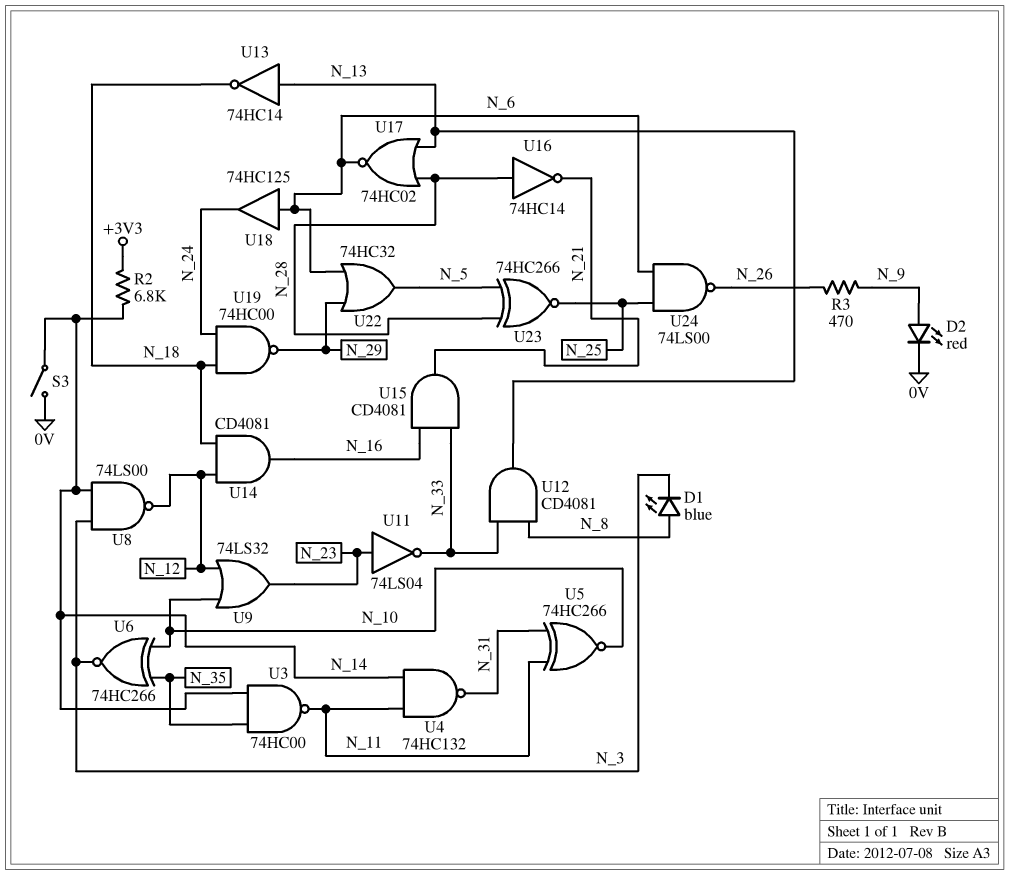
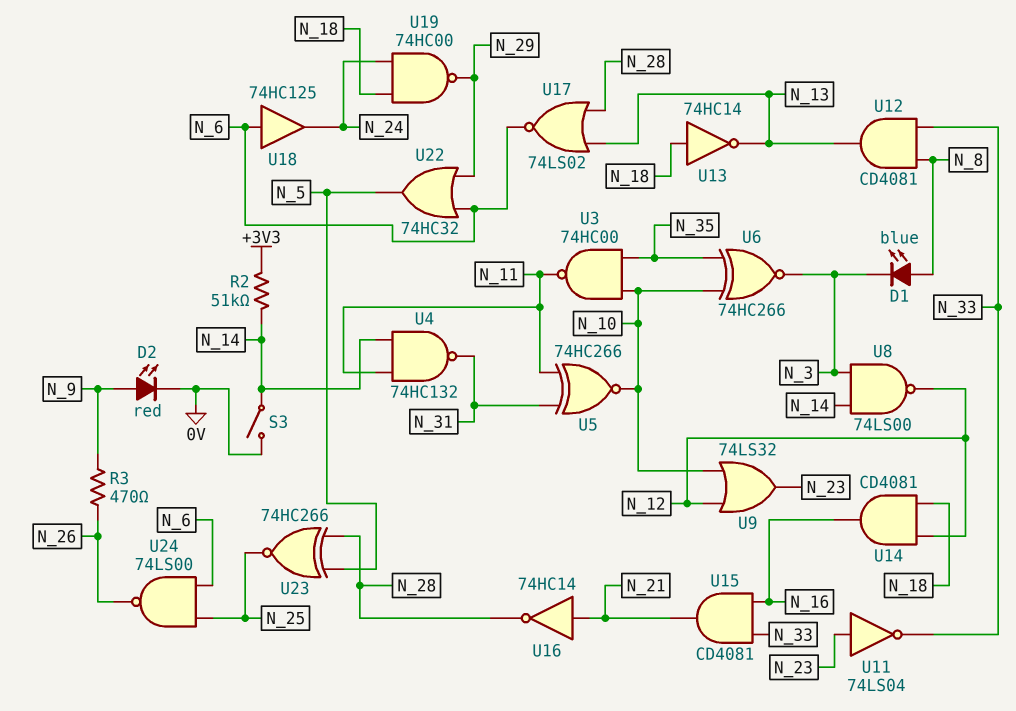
R2: 6.8k (+3V3, N_14) -> 51k (+3V3, N_14)
U3: NAND 74HC00 (in N_14, in N_35, out N_11) -> NAND 74HC00 (in N_10, in N_35, out N_11)
U13: NOT 74HC14 (in N_13, out N_18) -> NOT 74HC14 (in N_18, out N_13)
U16: NOT 74HC14 (in N_28, out N_21) -> NOT 74HC14 (in N_21, out N_28)
U17: NOR 74HC02 (in N_13, in N_28, out N_6) -> NOR 74LS02 (in N_13, in N_28, out N_6)

